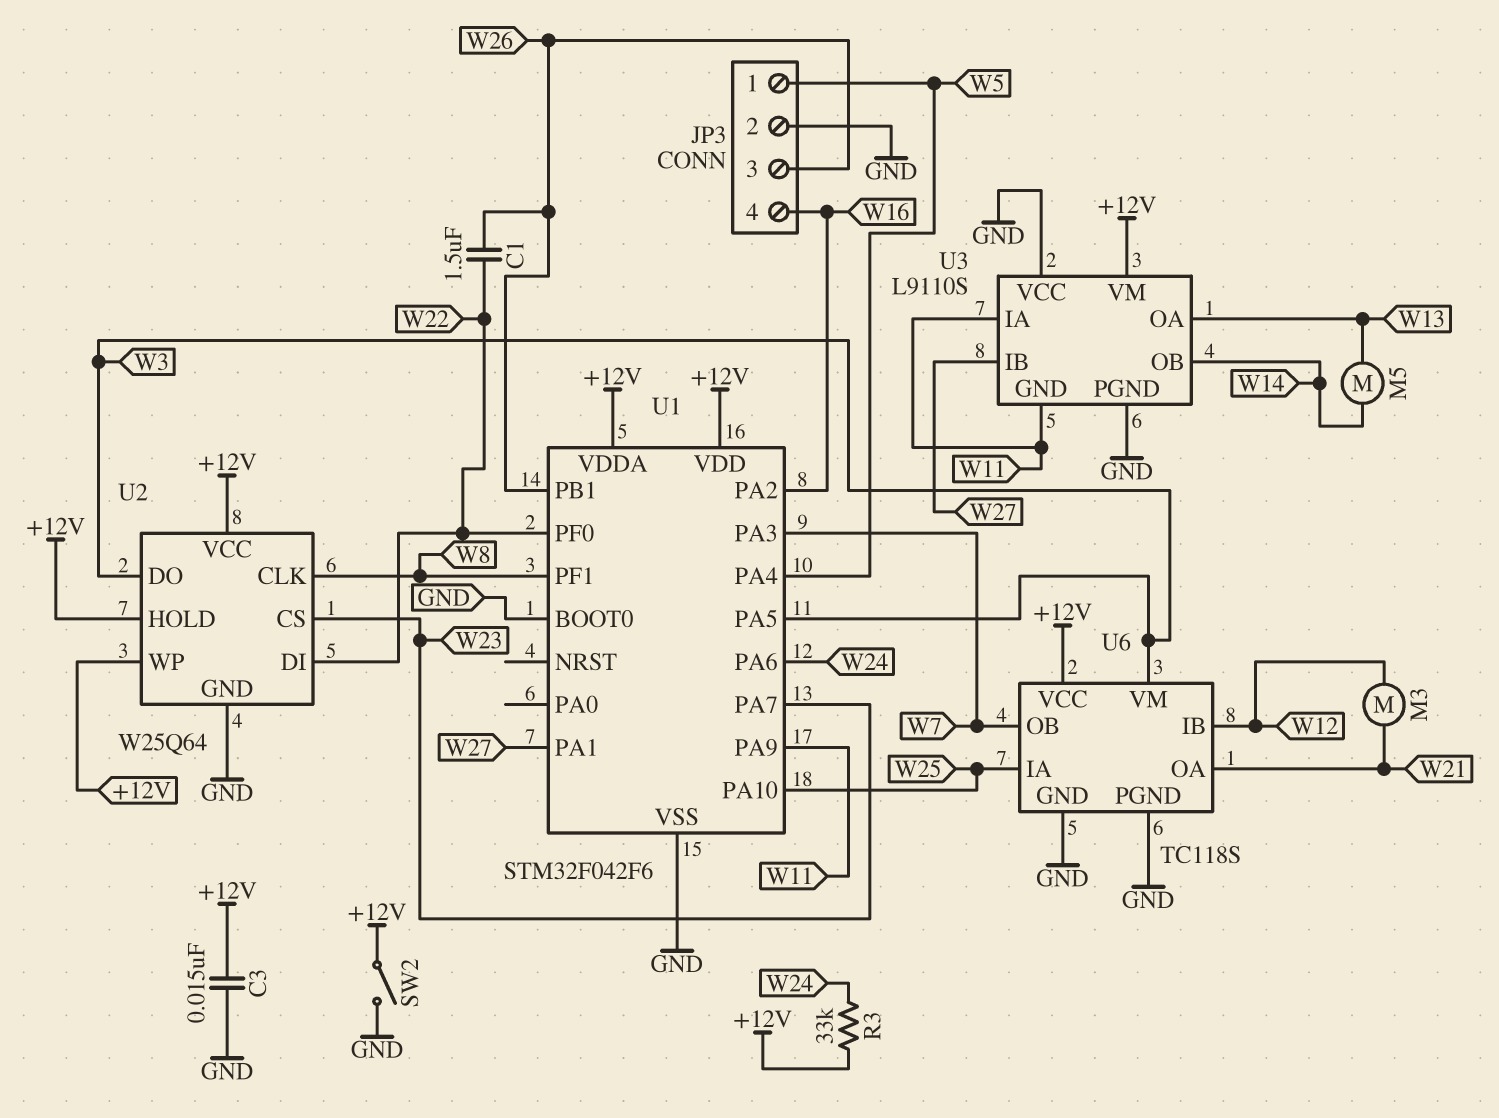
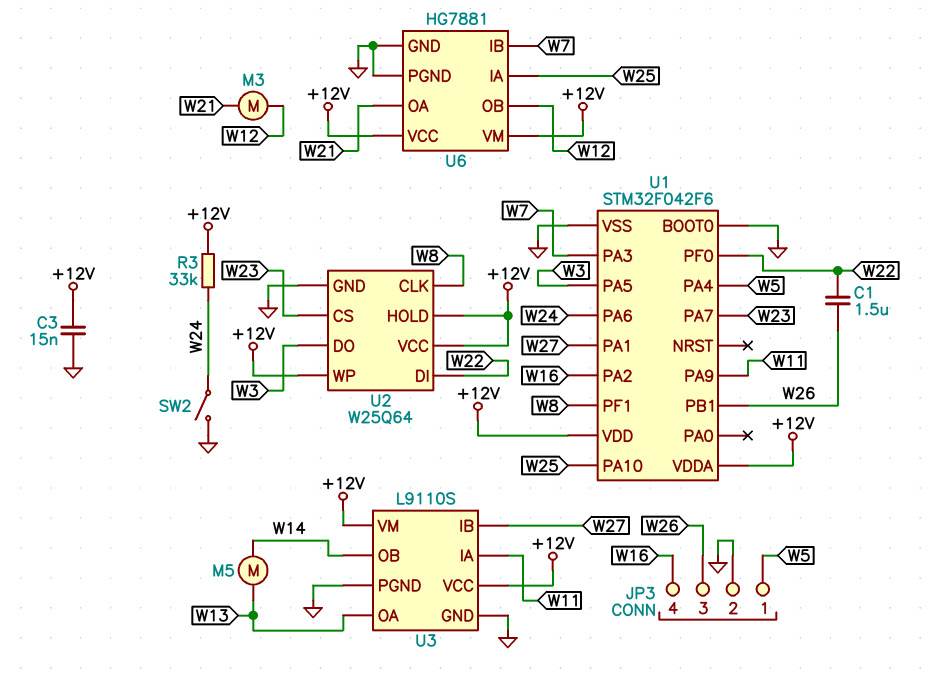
SW2: switch (+12V, GND) -> switch (GND, W24)
U3 pin GND: W11 -> GND
U3 pin VCC: GND -> +12V
U6: TC118S -> HG7881
U6 pin IB: W12 -> W7
U6 pin OB: W7 -> W12
U6 pin VM: W3 -> +12V

